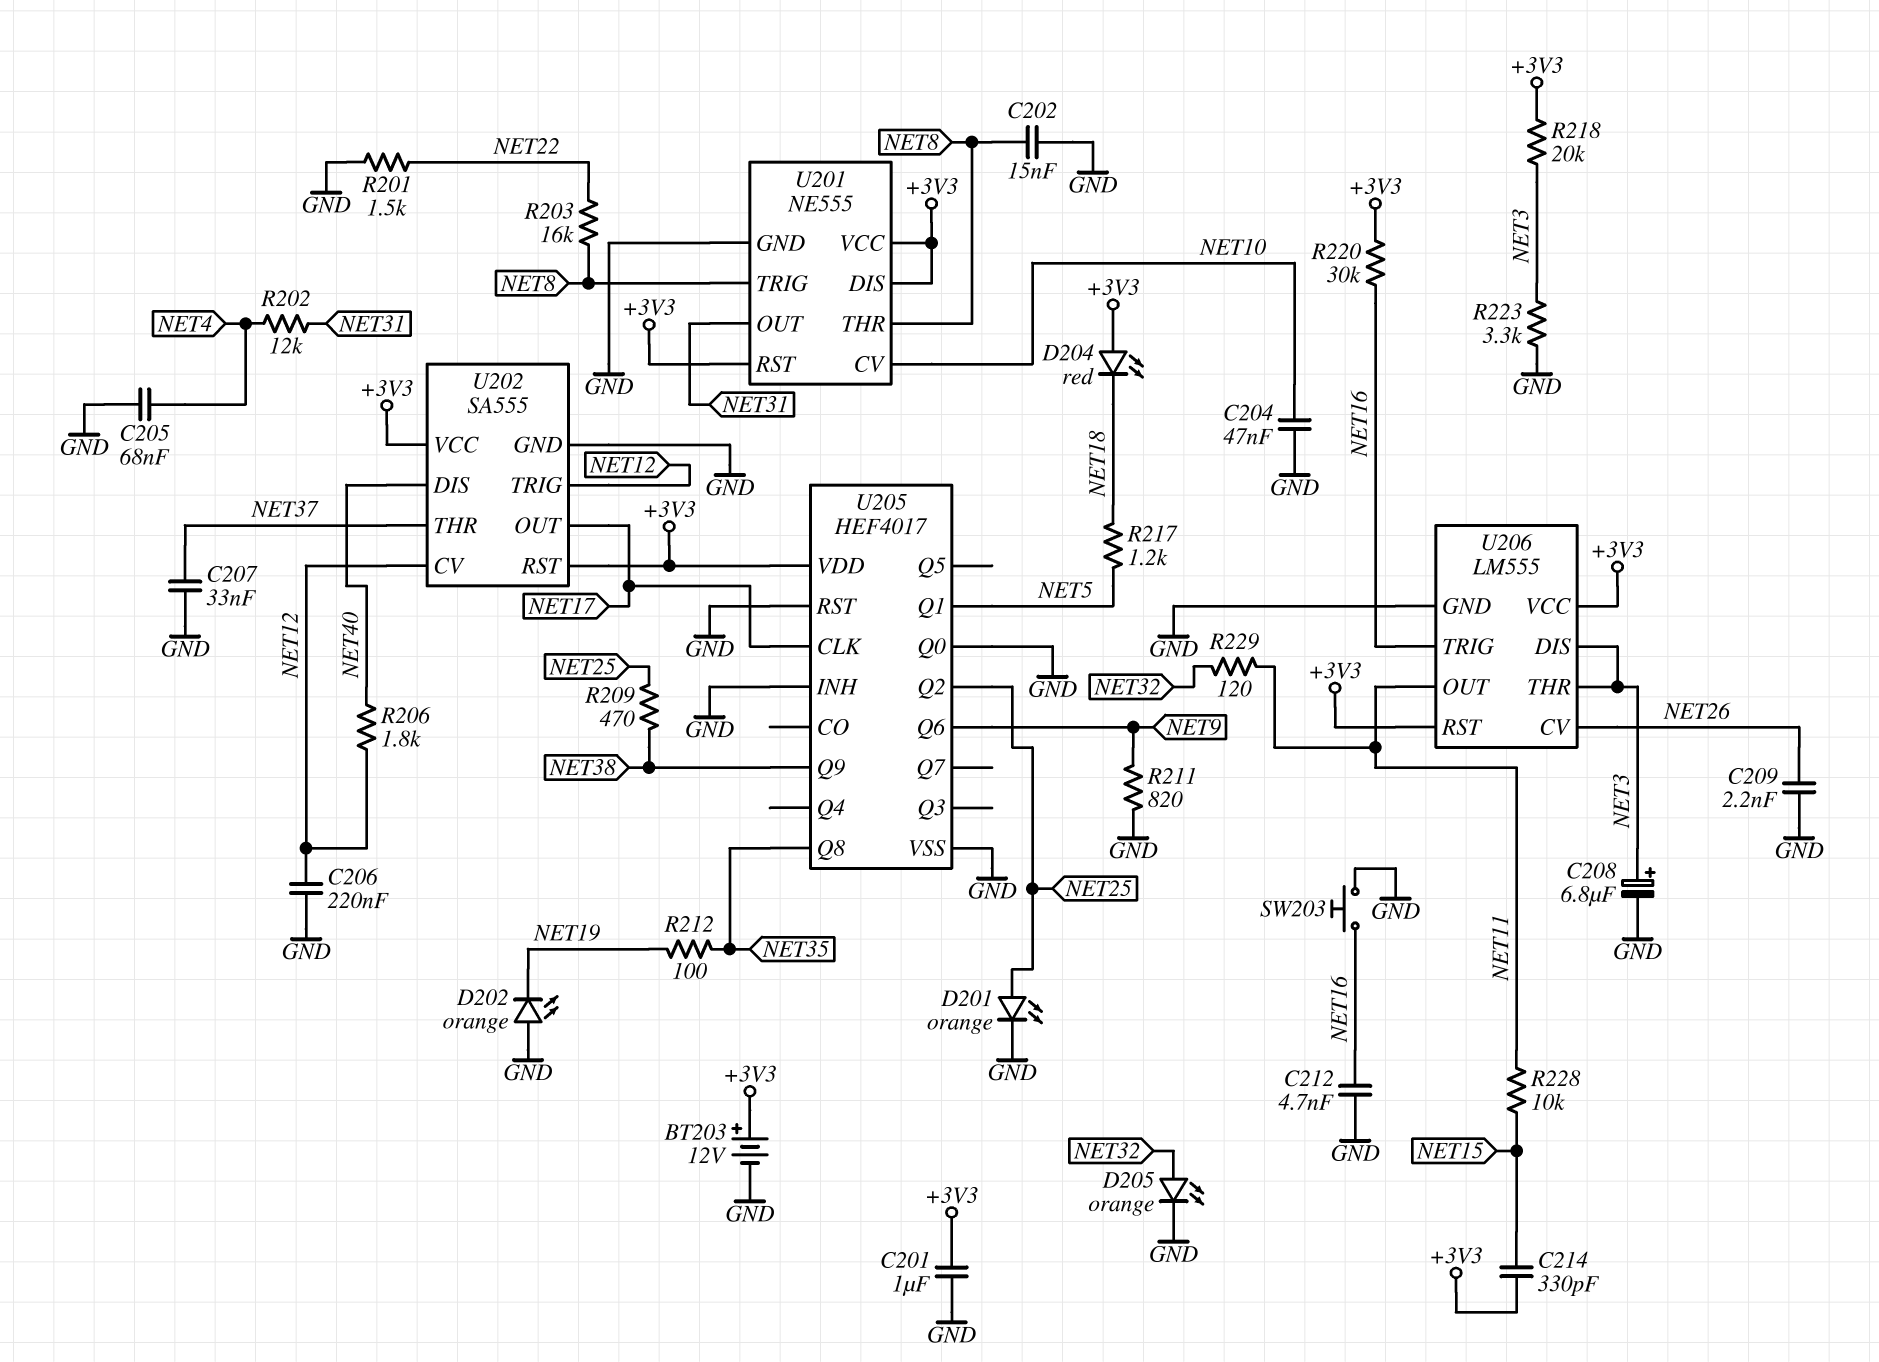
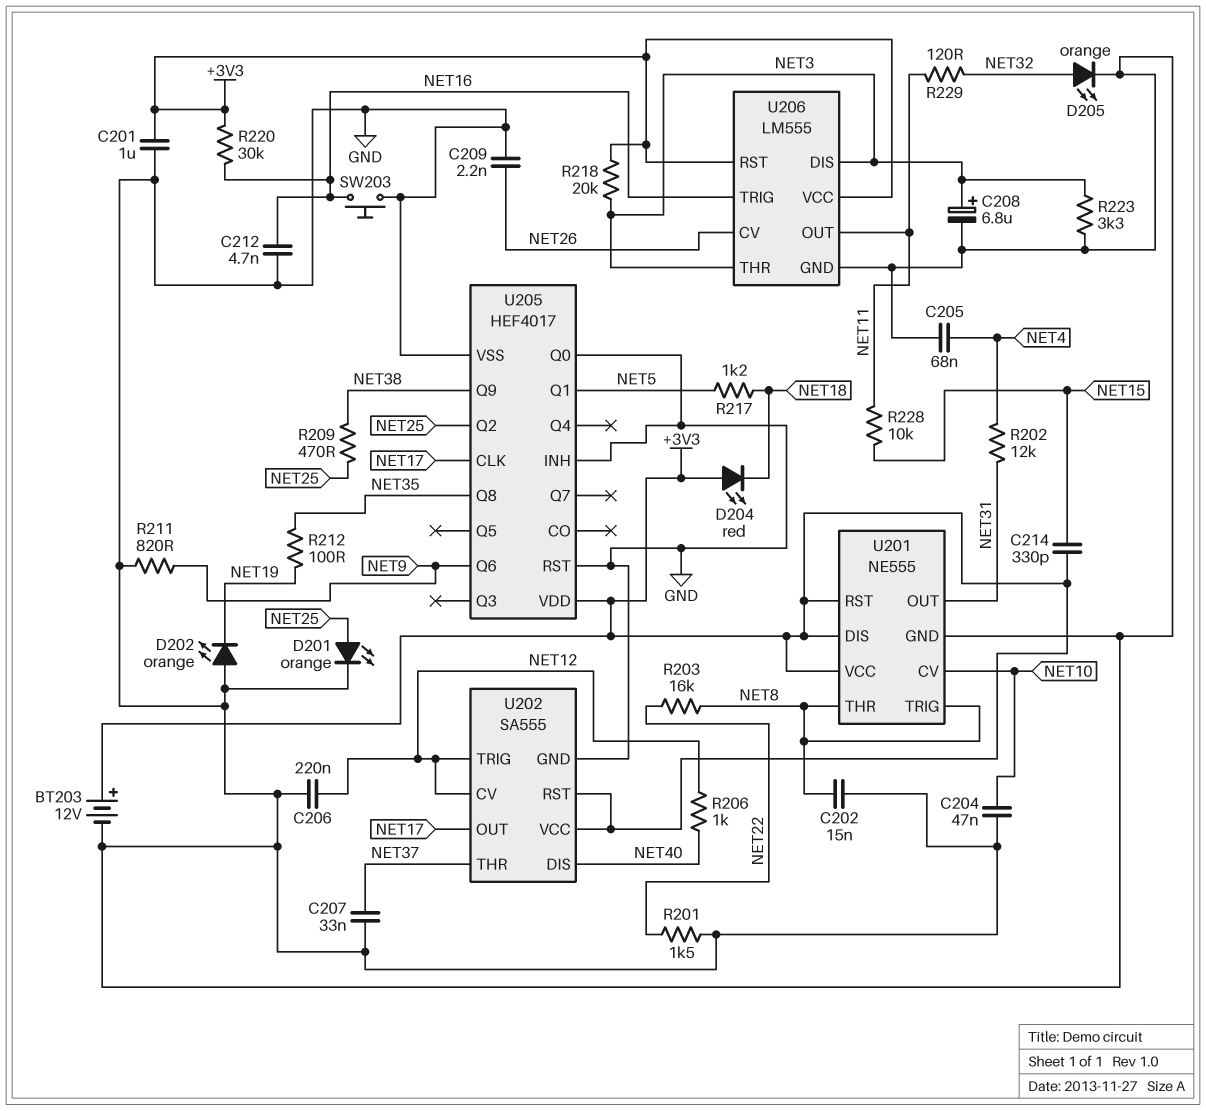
R206: 1.8k (NET12, NET40) -> 1k (NET12, NET40)

